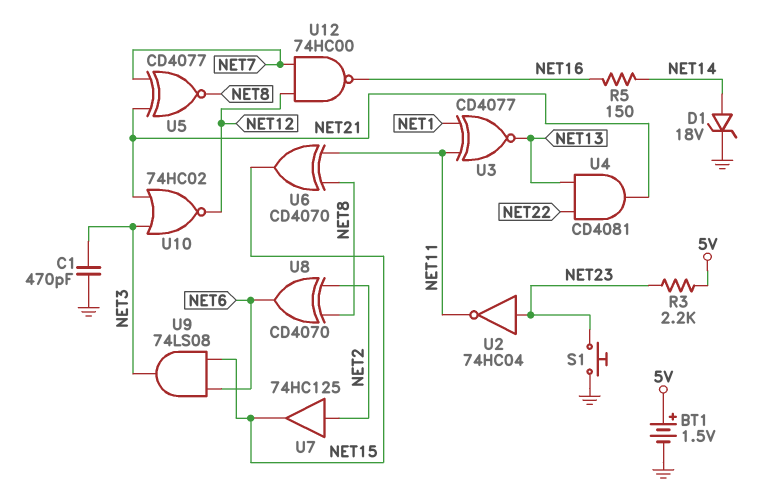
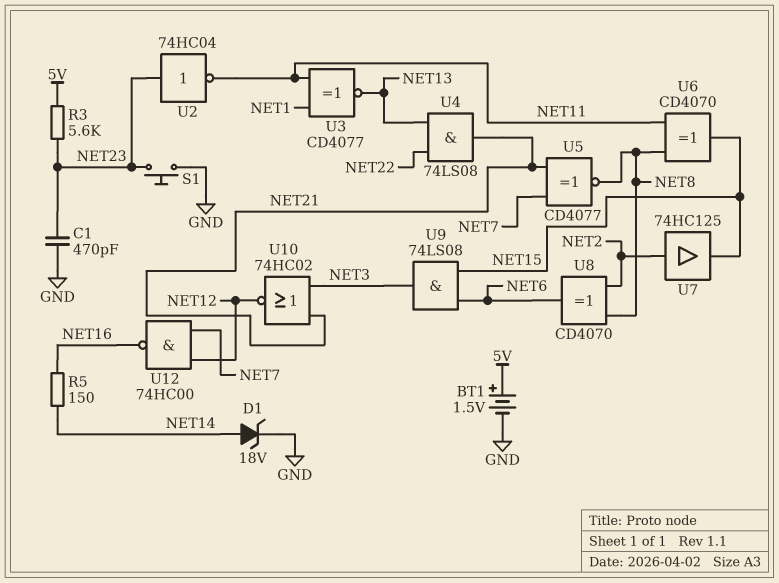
C1: 470pF (GND, NET3) -> 470pF (GND, NET23)
R3: 2.2k (5V, NET23) -> 5.6k (5V, NET23)
U4: AND CD4081 (in NET13, in NET22, out NET21) -> AND 74LS08 (in NET13, in NET22, out NET21)

